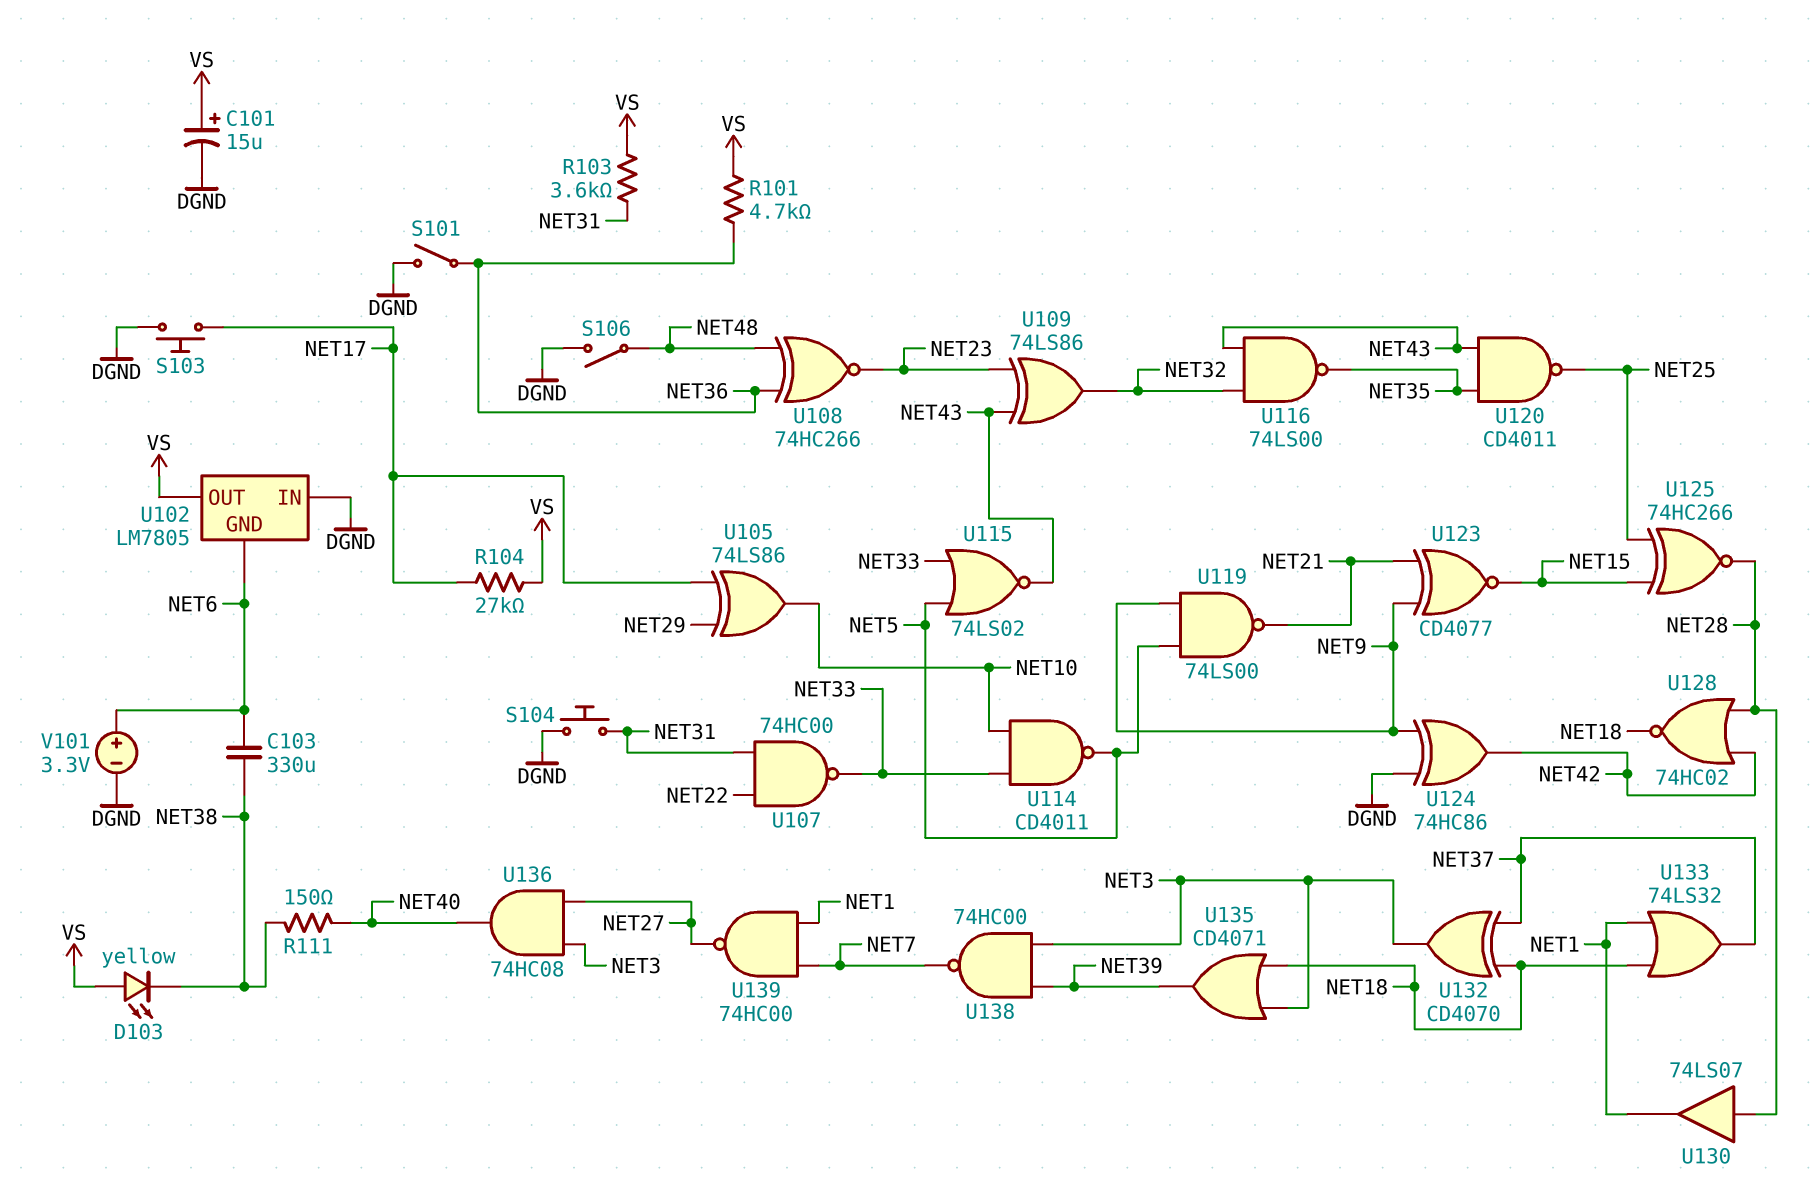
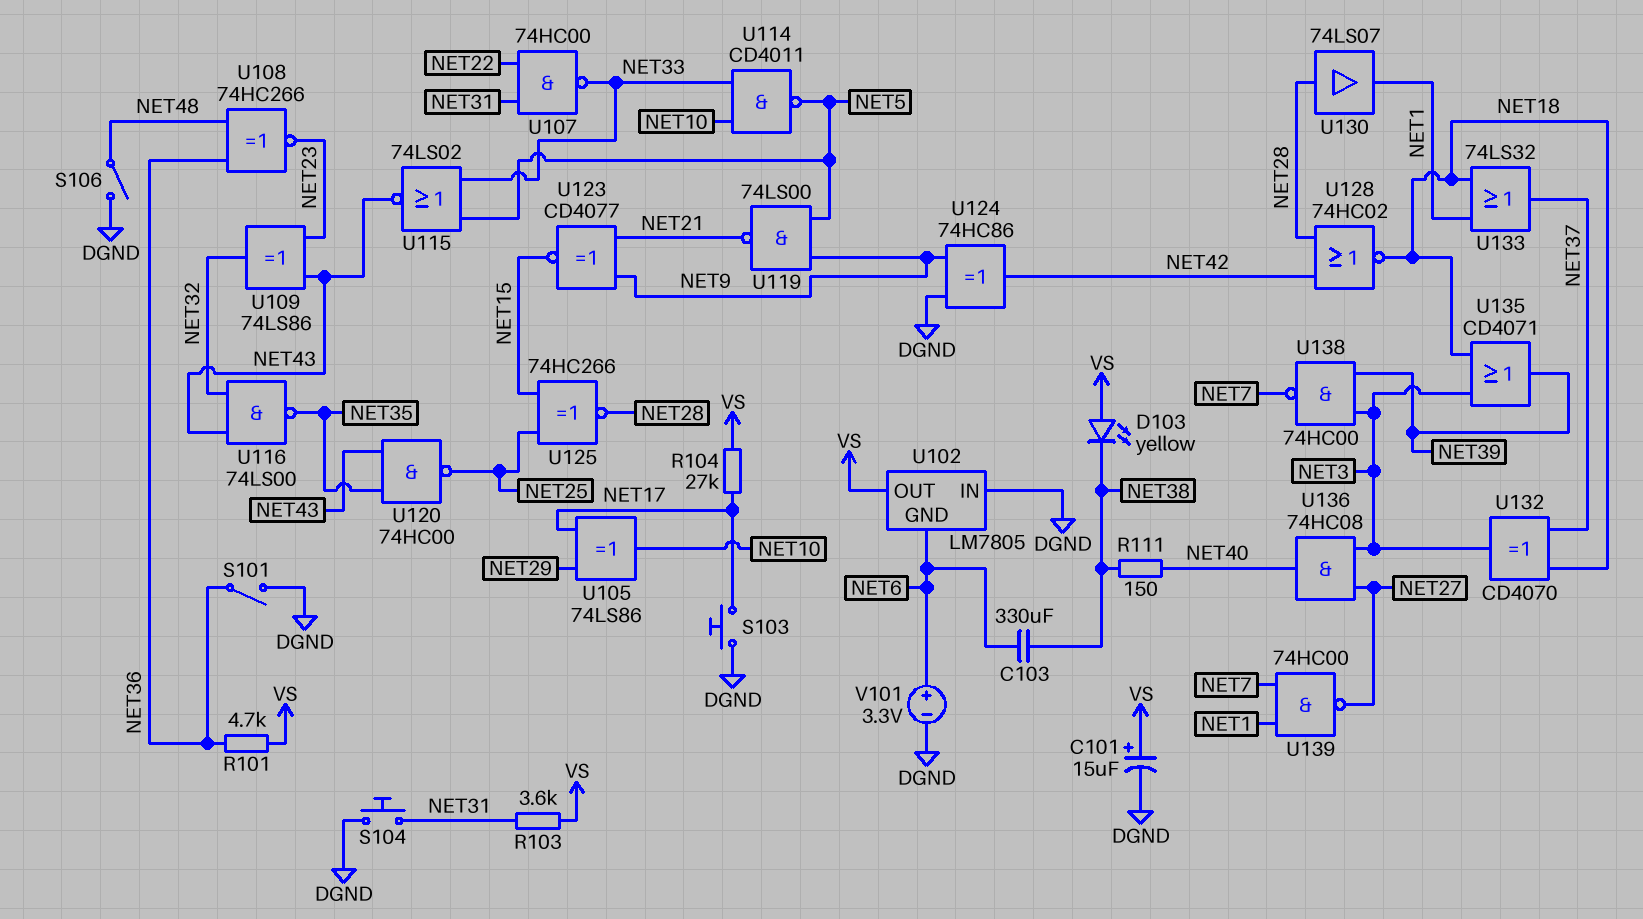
U120: NAND CD4011 (in NET35, in NET43, out NET25) -> NAND 74HC00 (in NET35, in NET43, out NET25)

